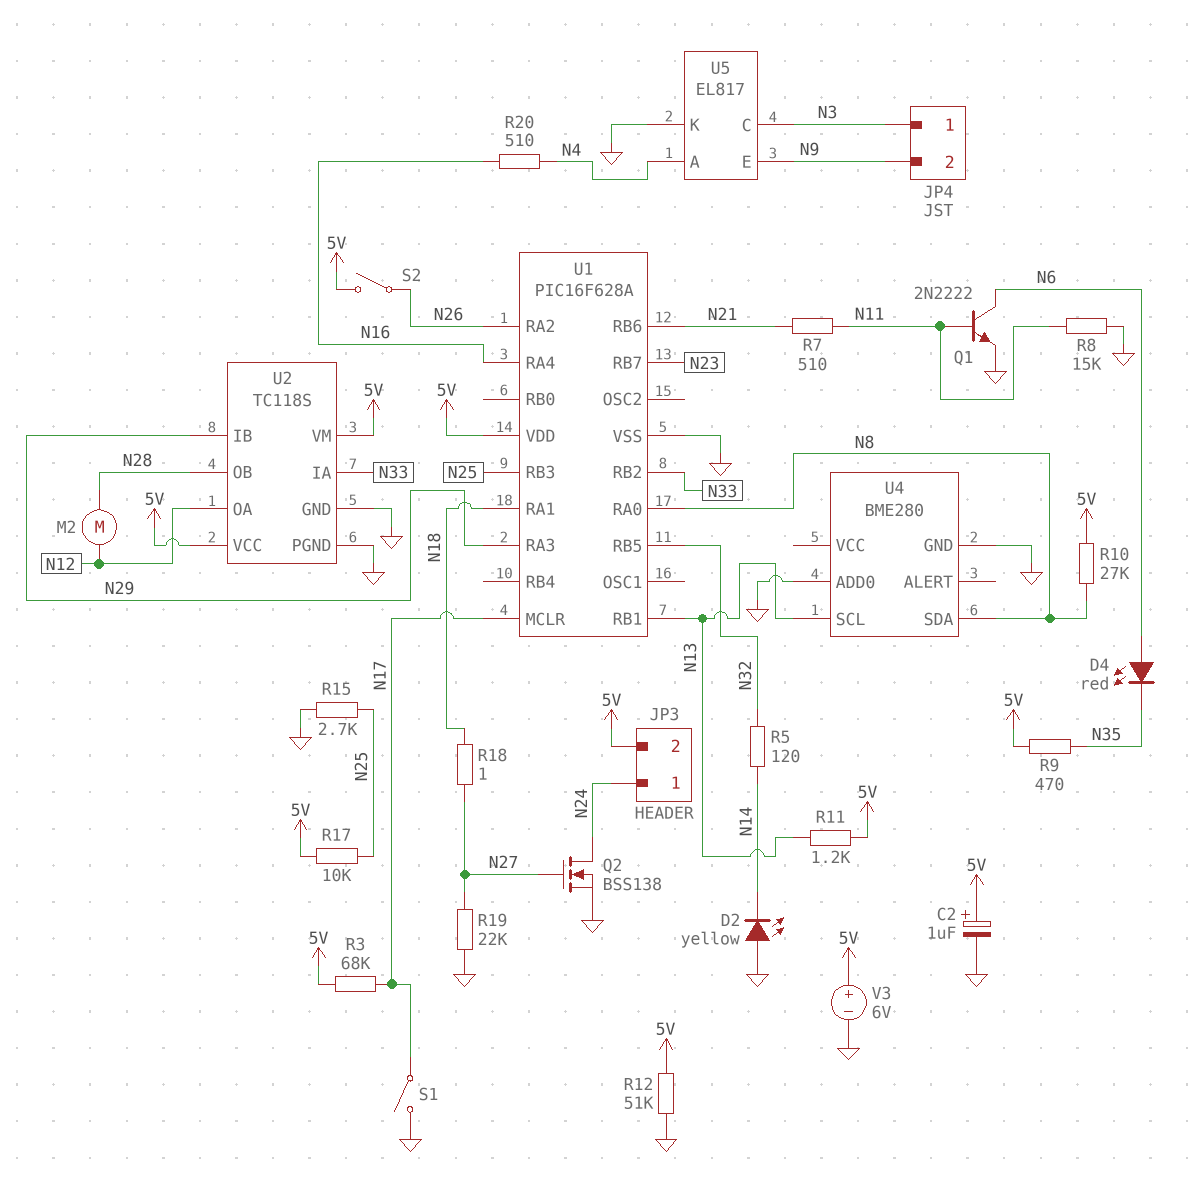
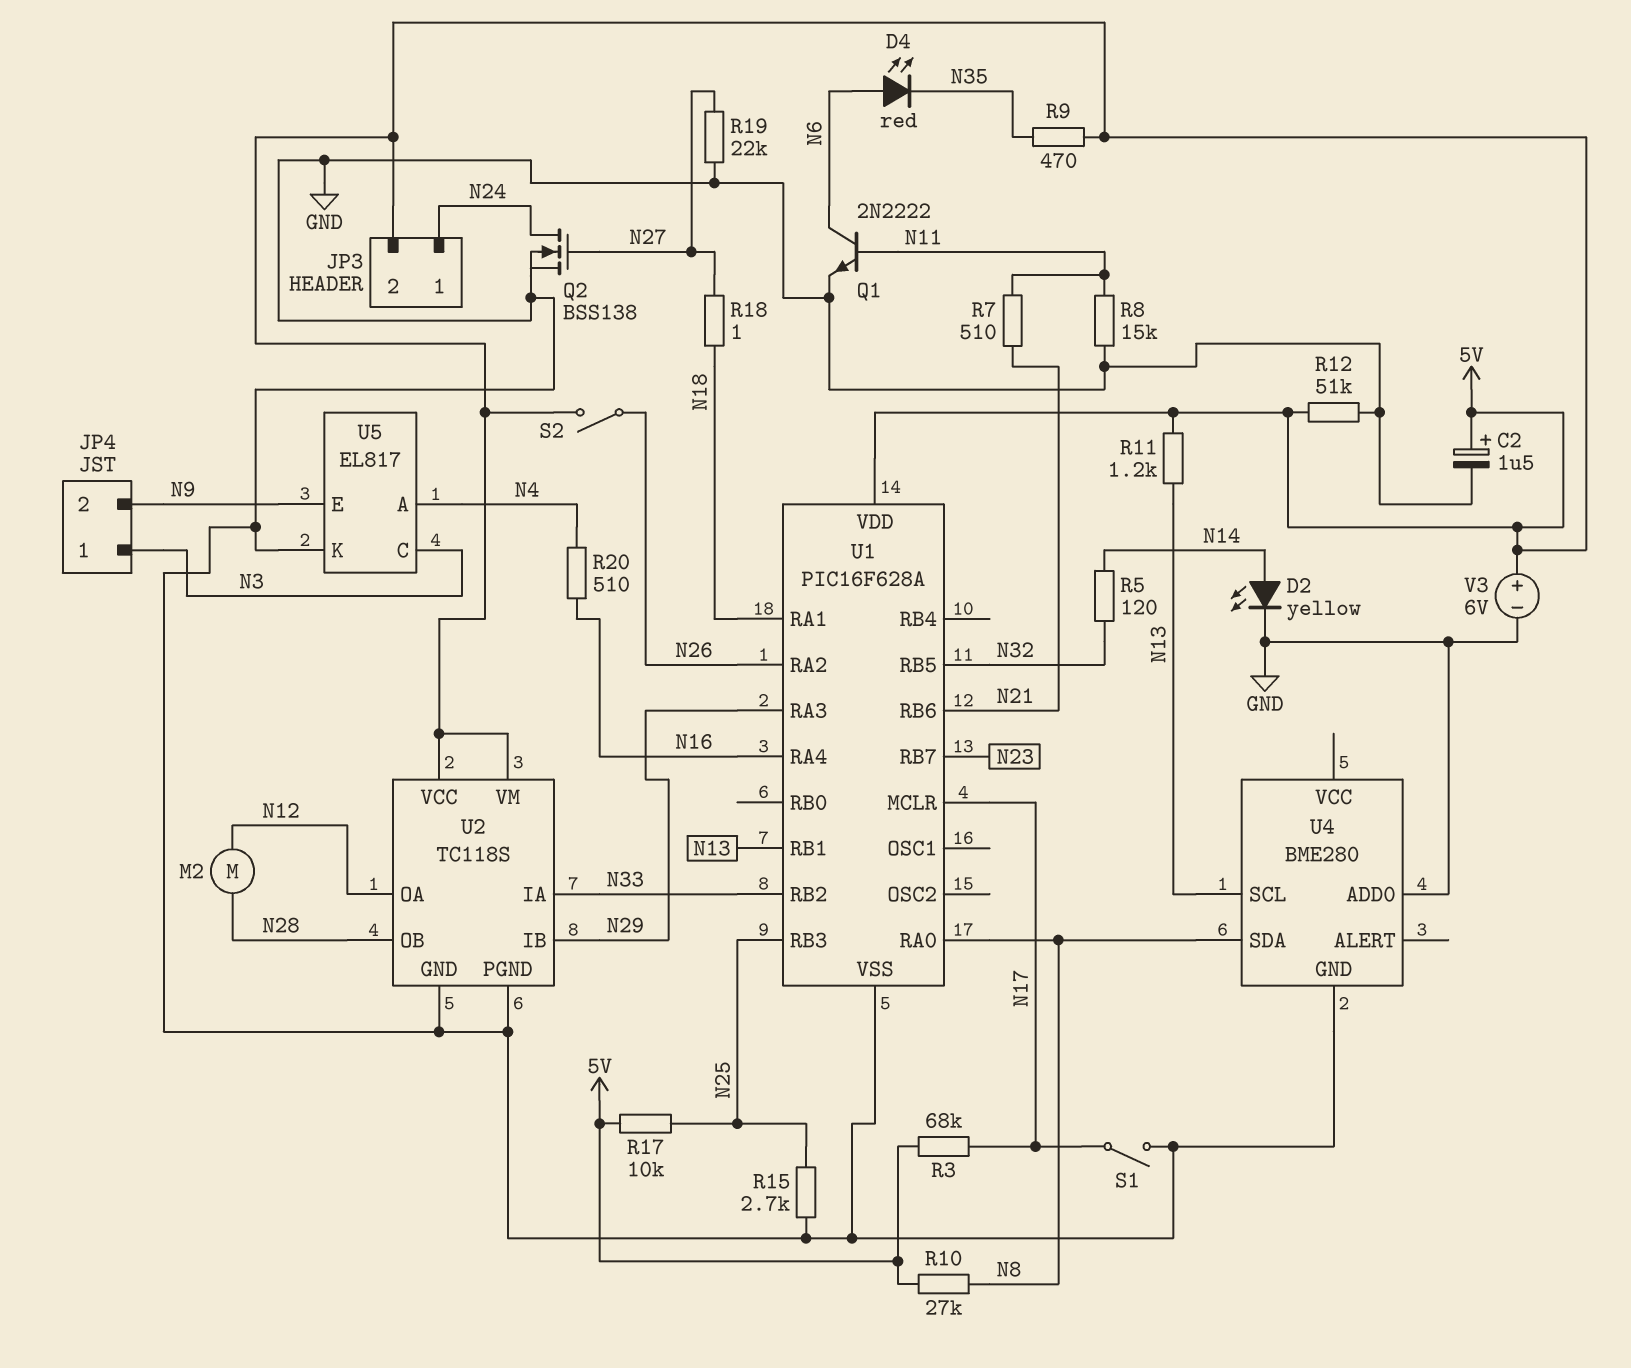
C2: 1uF (plus 5V, minus GND) -> 1.5uF (plus 5V, minus GND)
D2: LED yellow (A GND, K N14) -> LED yellow (A N14, K GND)

